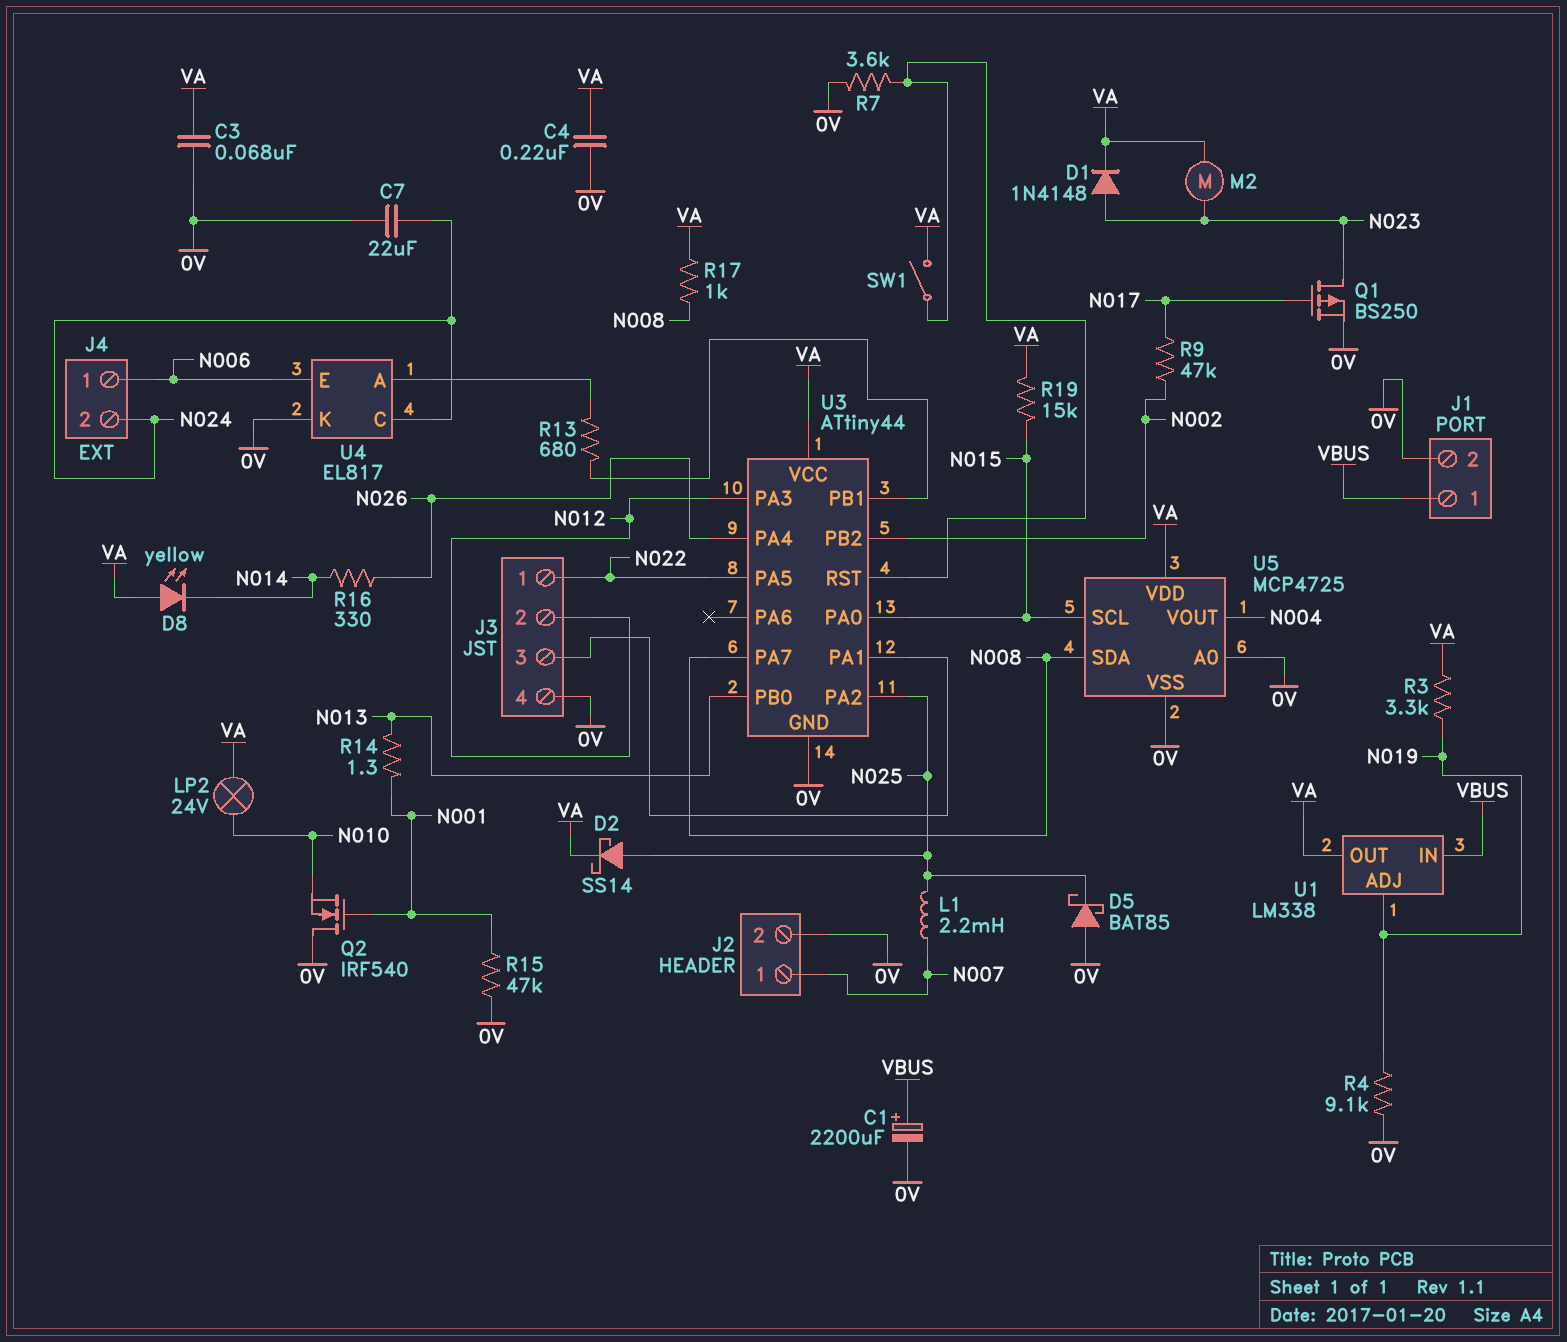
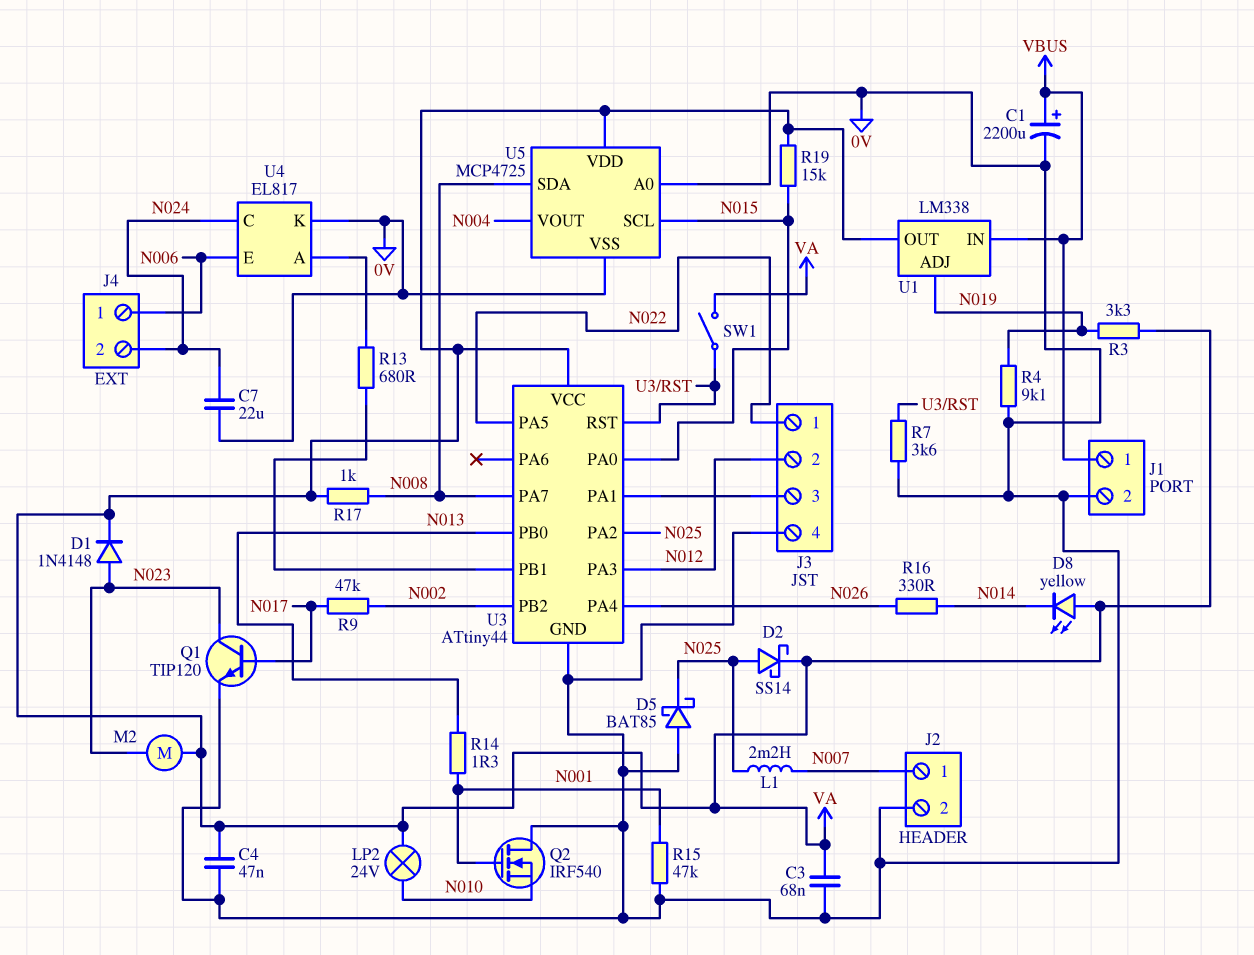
C4: 220nF (0V, VA) -> 47nF (0V, VA)
Q1: PMOS BS250 (G N017, D N023, S 0V) -> NPN TIP120 (B N017, C N023, E 0V)

